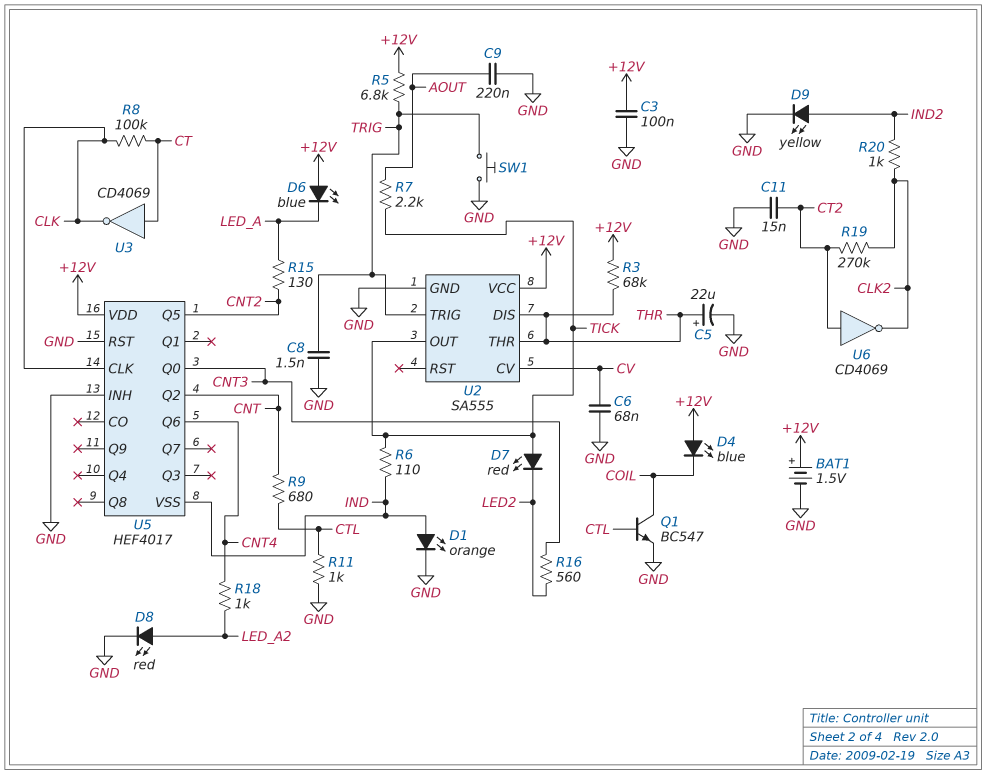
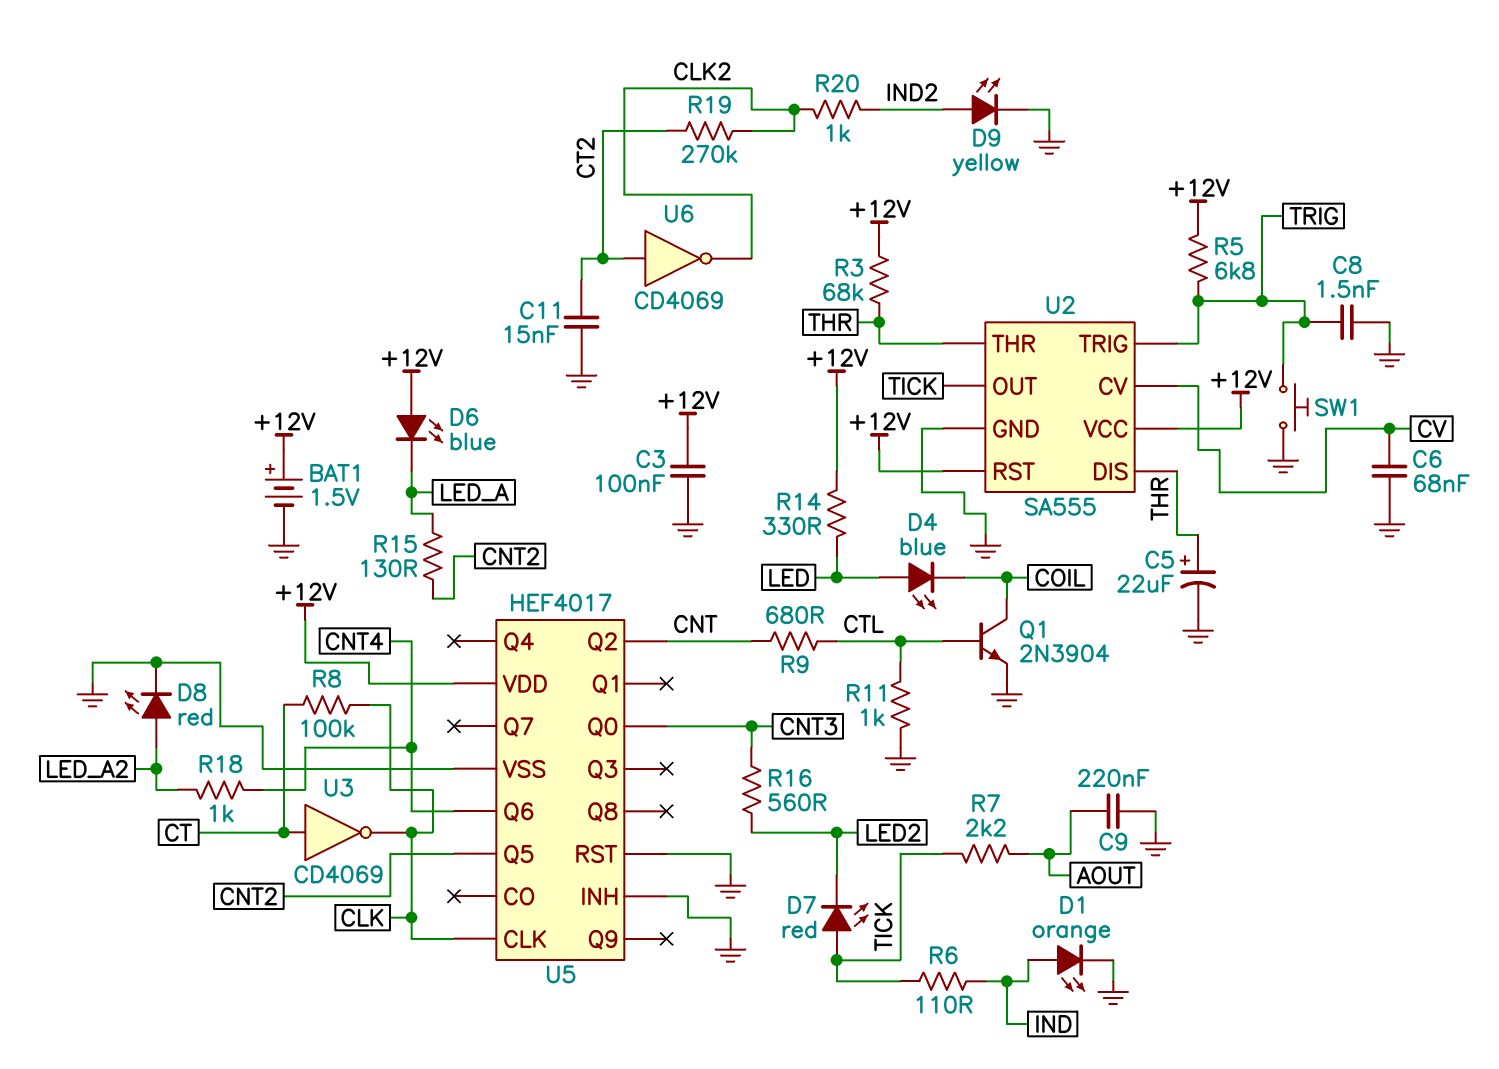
D4: LED blue (A +12V, K COIL) -> LED blue (A LED, K COIL)
Q1: NPN BC547 (B CTL, C COIL, E GND) -> NPN 2N3904 (B CTL, C COIL, E GND)
R14: none -> 330 (+12V, LED)
U2 pin RST: none -> +12V
U5 pin VSS: IND -> GND

